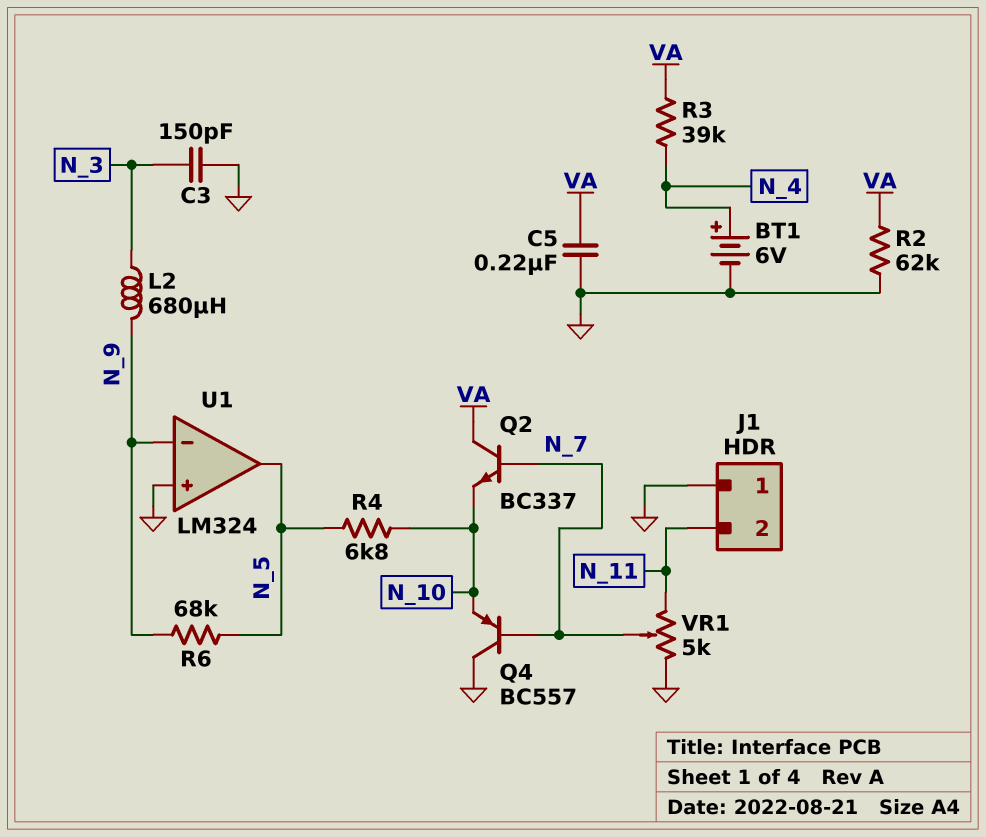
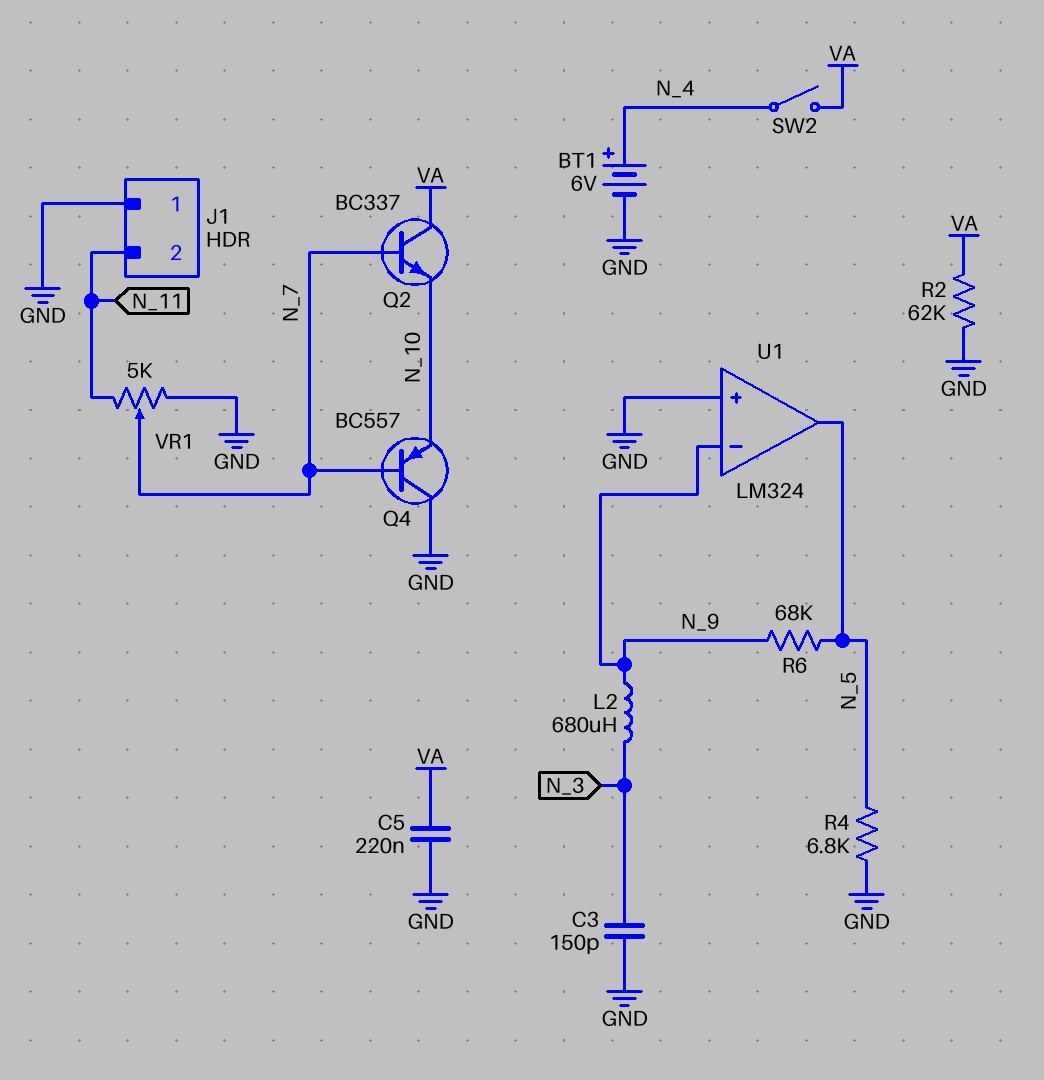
R3: 39k (N_4, VA) -> none
R4: 6.8k (N_5, N_10) -> 6.8k (GND, N_5)
SW2: none -> switch (N_4, VA)

